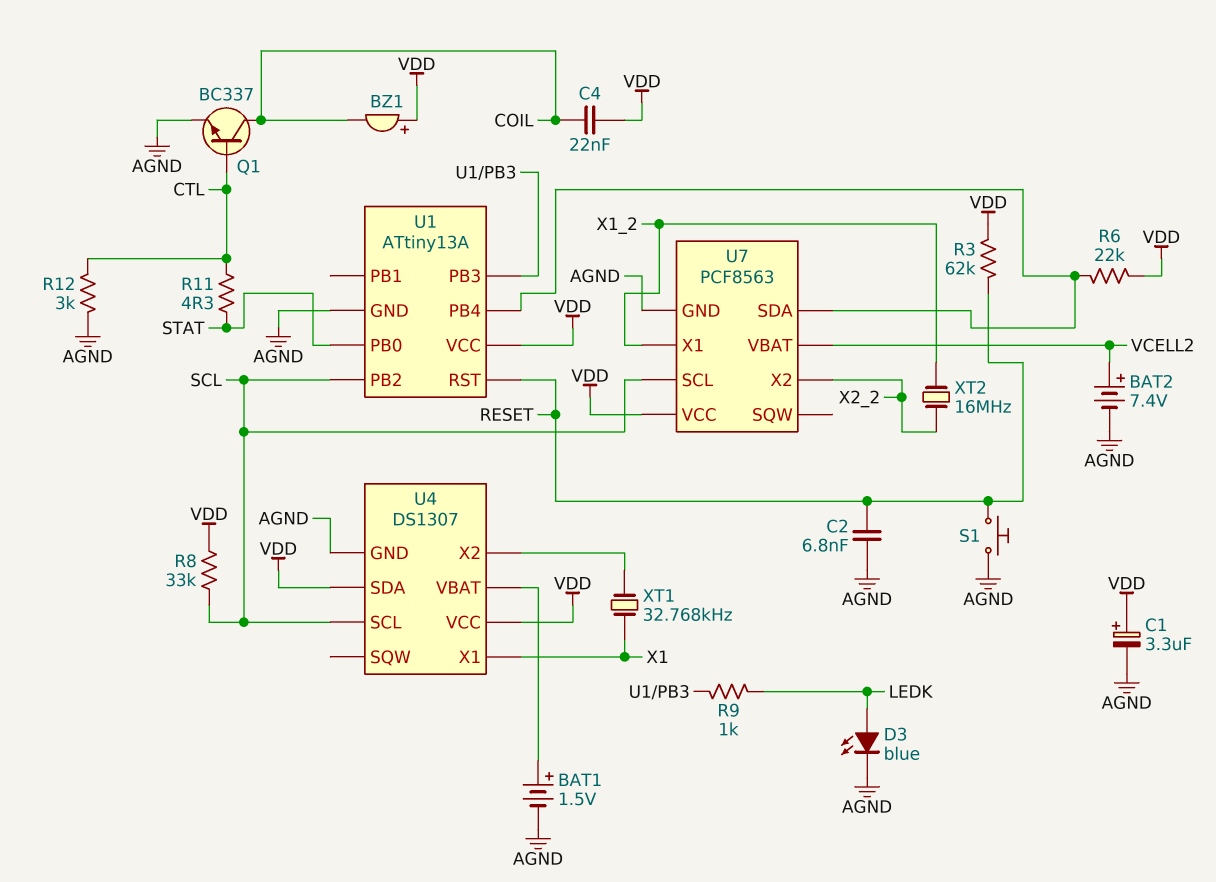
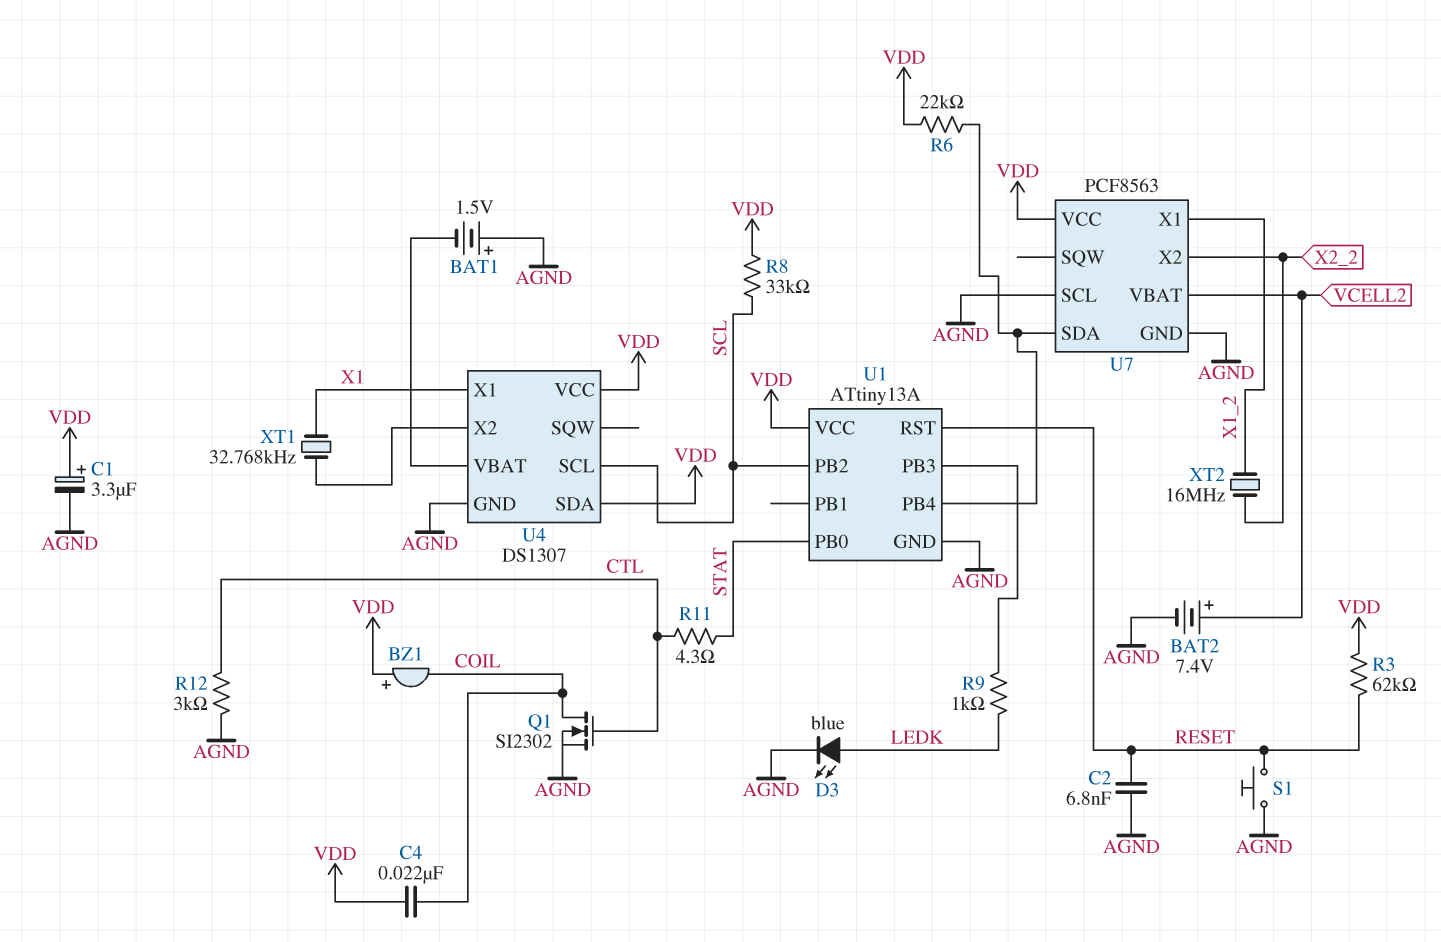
BAT1: 1.5V (plus U4/VBAT, minus AGND) -> 1.5V (plus AGND, minus U4/VBAT)
Q1: NPN BC337 (B CTL, C COIL, E AGND) -> NMOS SI2302 (G CTL, D COIL, S AGND)
U7 pin SCL: SCL -> AGND

